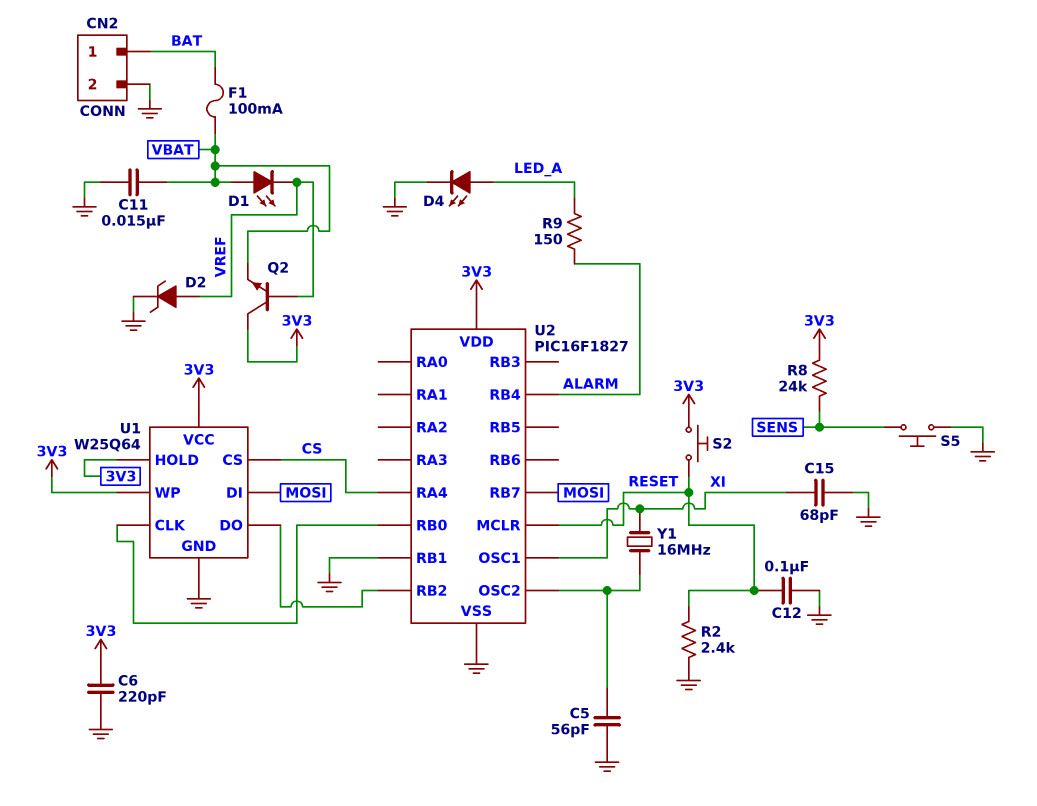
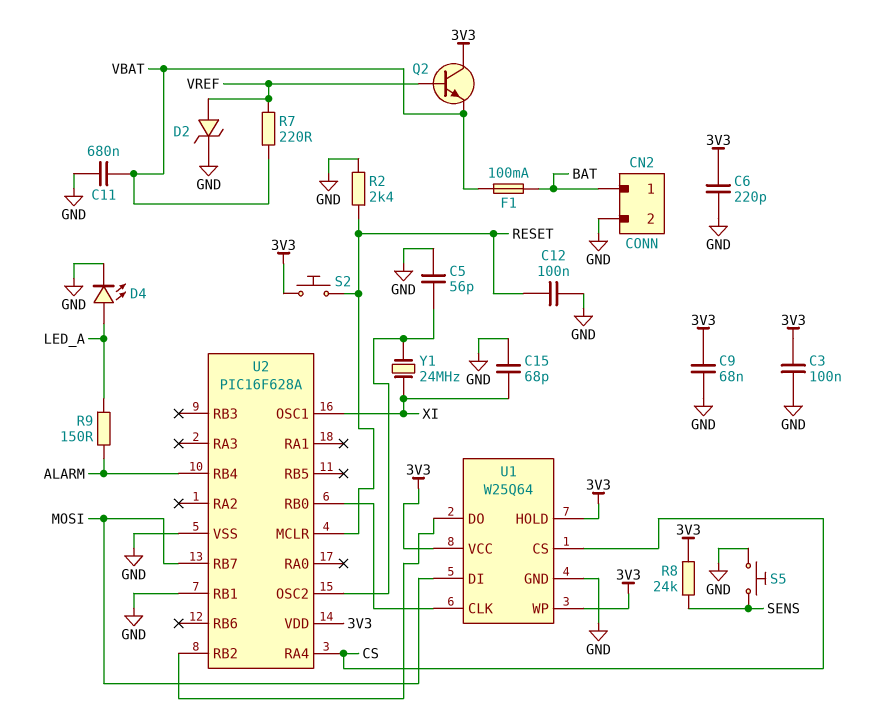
C3: none -> 100nF (3V3, GND)
C9: none -> 68nF (3V3, GND)
C11: 15nF (GND, VBAT) -> 680nF (GND, VBAT)
D1: LED (A VBAT, K VREF) -> none
R7: none -> 220 (VBAT, VREF)
U2: PIC16F1827 -> PIC16F628A
Y1: 16MHz (U2/OSC2, XI) -> 24MHz (U2/OSC2, XI)

